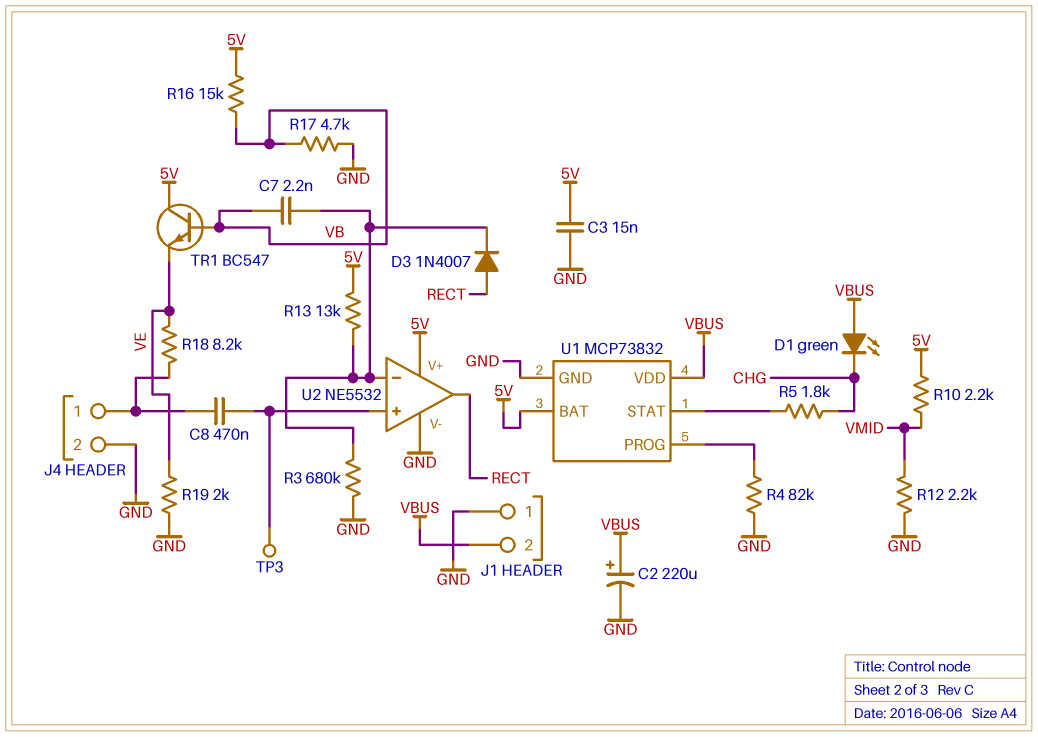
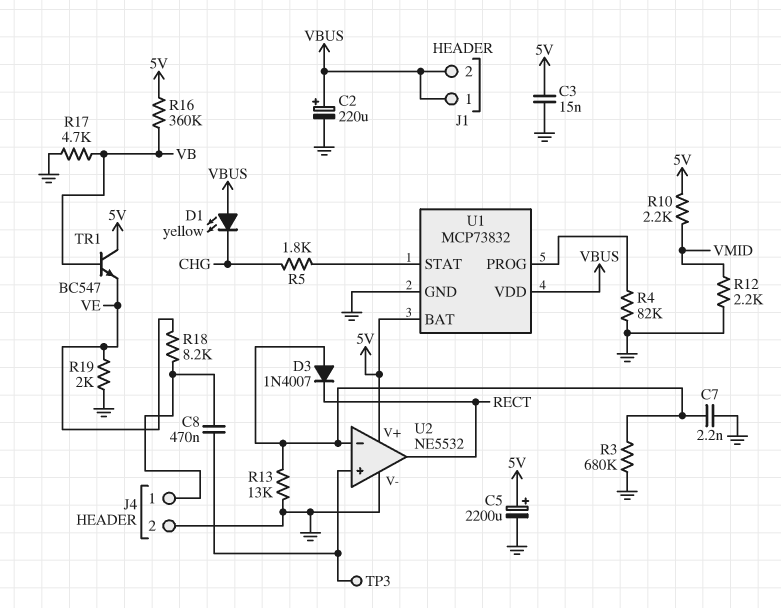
C5: none -> 2200uF (plus 5V, minus GND)
C7: 2.2nF (U2/in-, VB) -> 2.2nF (GND, U2/in-)
D1: LED green (A VBUS, K CHG) -> LED yellow (A VBUS, K CHG)
D3: diode 1N4007 (A RECT, K U2/in-) -> diode 1N4007 (A U2/in-, K RECT)
J1 pin 1: GND -> VBUS
R13: 13k (5V, U2/in-) -> 13k (GND, U2/in-)
R16: 15k (5V, VB) -> 360k (5V, VB)

